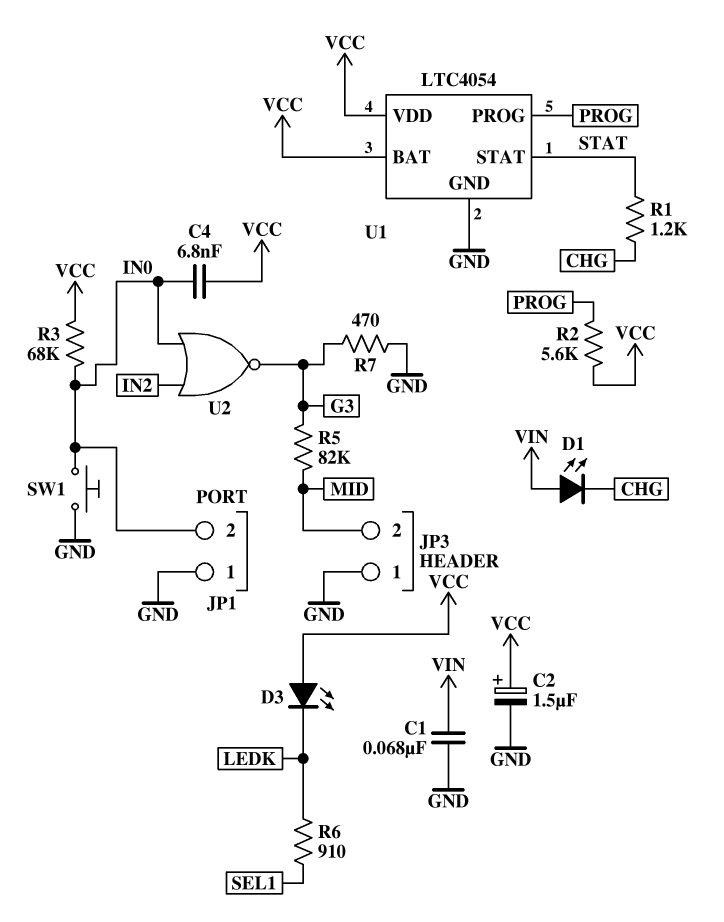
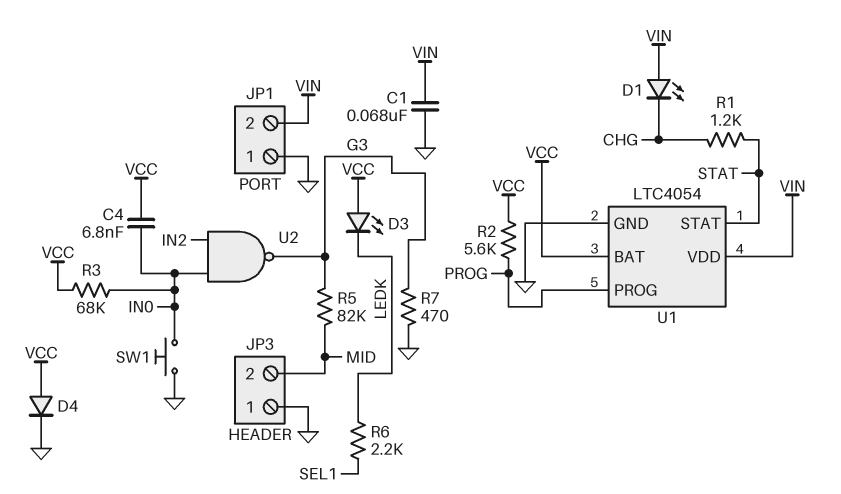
C2: 1.5uF (plus VCC, minus GND) -> none
D4: none -> diode (A VCC, K GND)
JP1 pin 2: IN0 -> VIN
R6: 910 (LEDK, SEL1) -> 2.2k (LEDK, SEL1)
U1 pin VDD: VCC -> VIN
U2: NOR (in IN0, in IN2, out G3) -> NAND (in IN0, in IN2, out G3)

